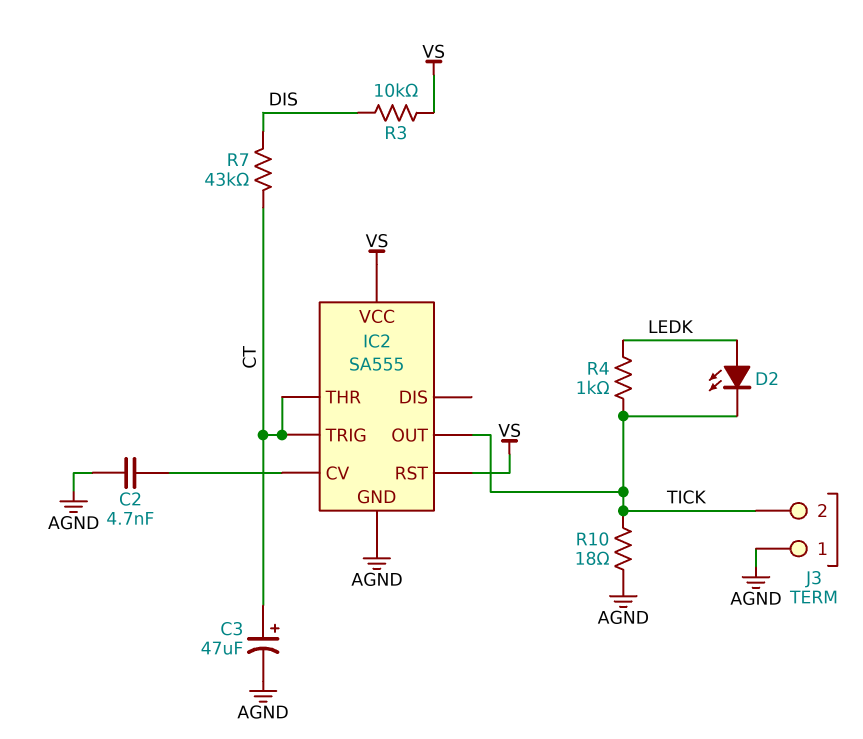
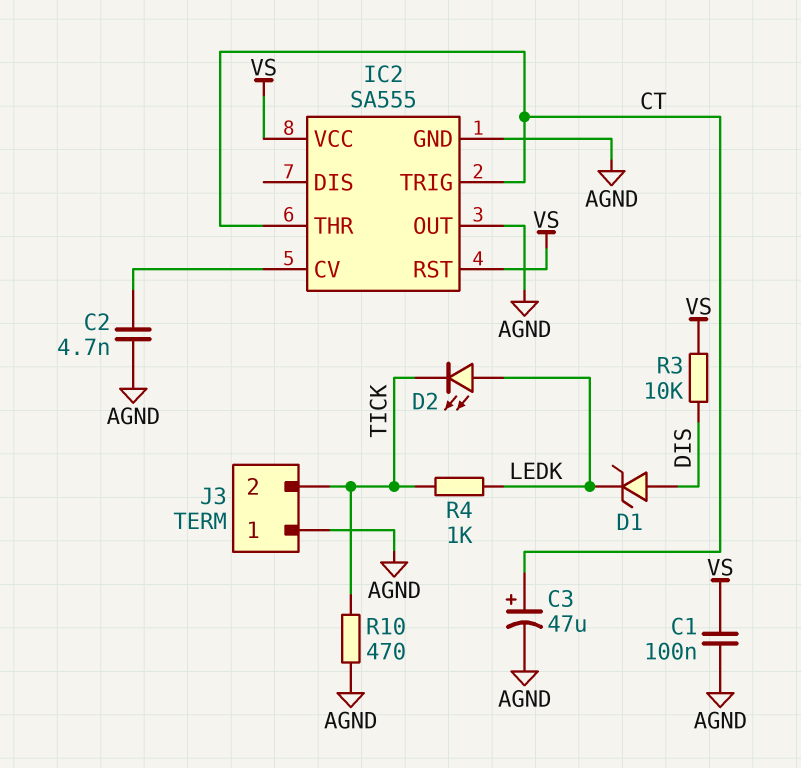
C1: none -> 100nF (AGND, VS)
D1: none -> zener (A DIS, K LEDK)
IC2 pin OUT: TICK -> AGND
R7: 43k (CT, DIS) -> none
R10: 18 (AGND, TICK) -> 470 (AGND, TICK)

